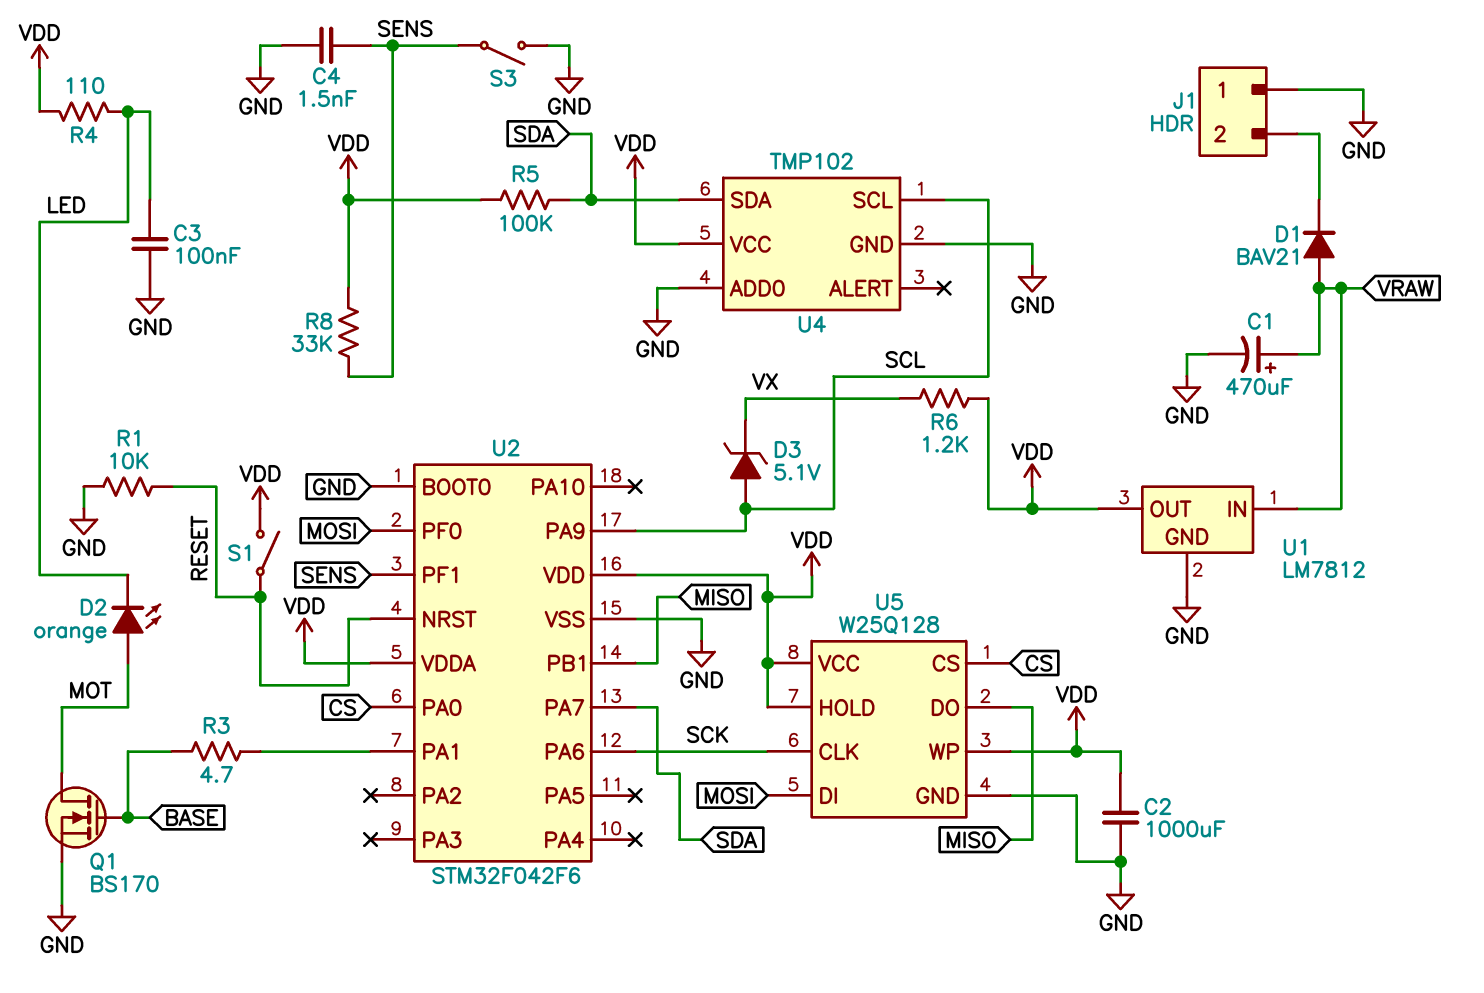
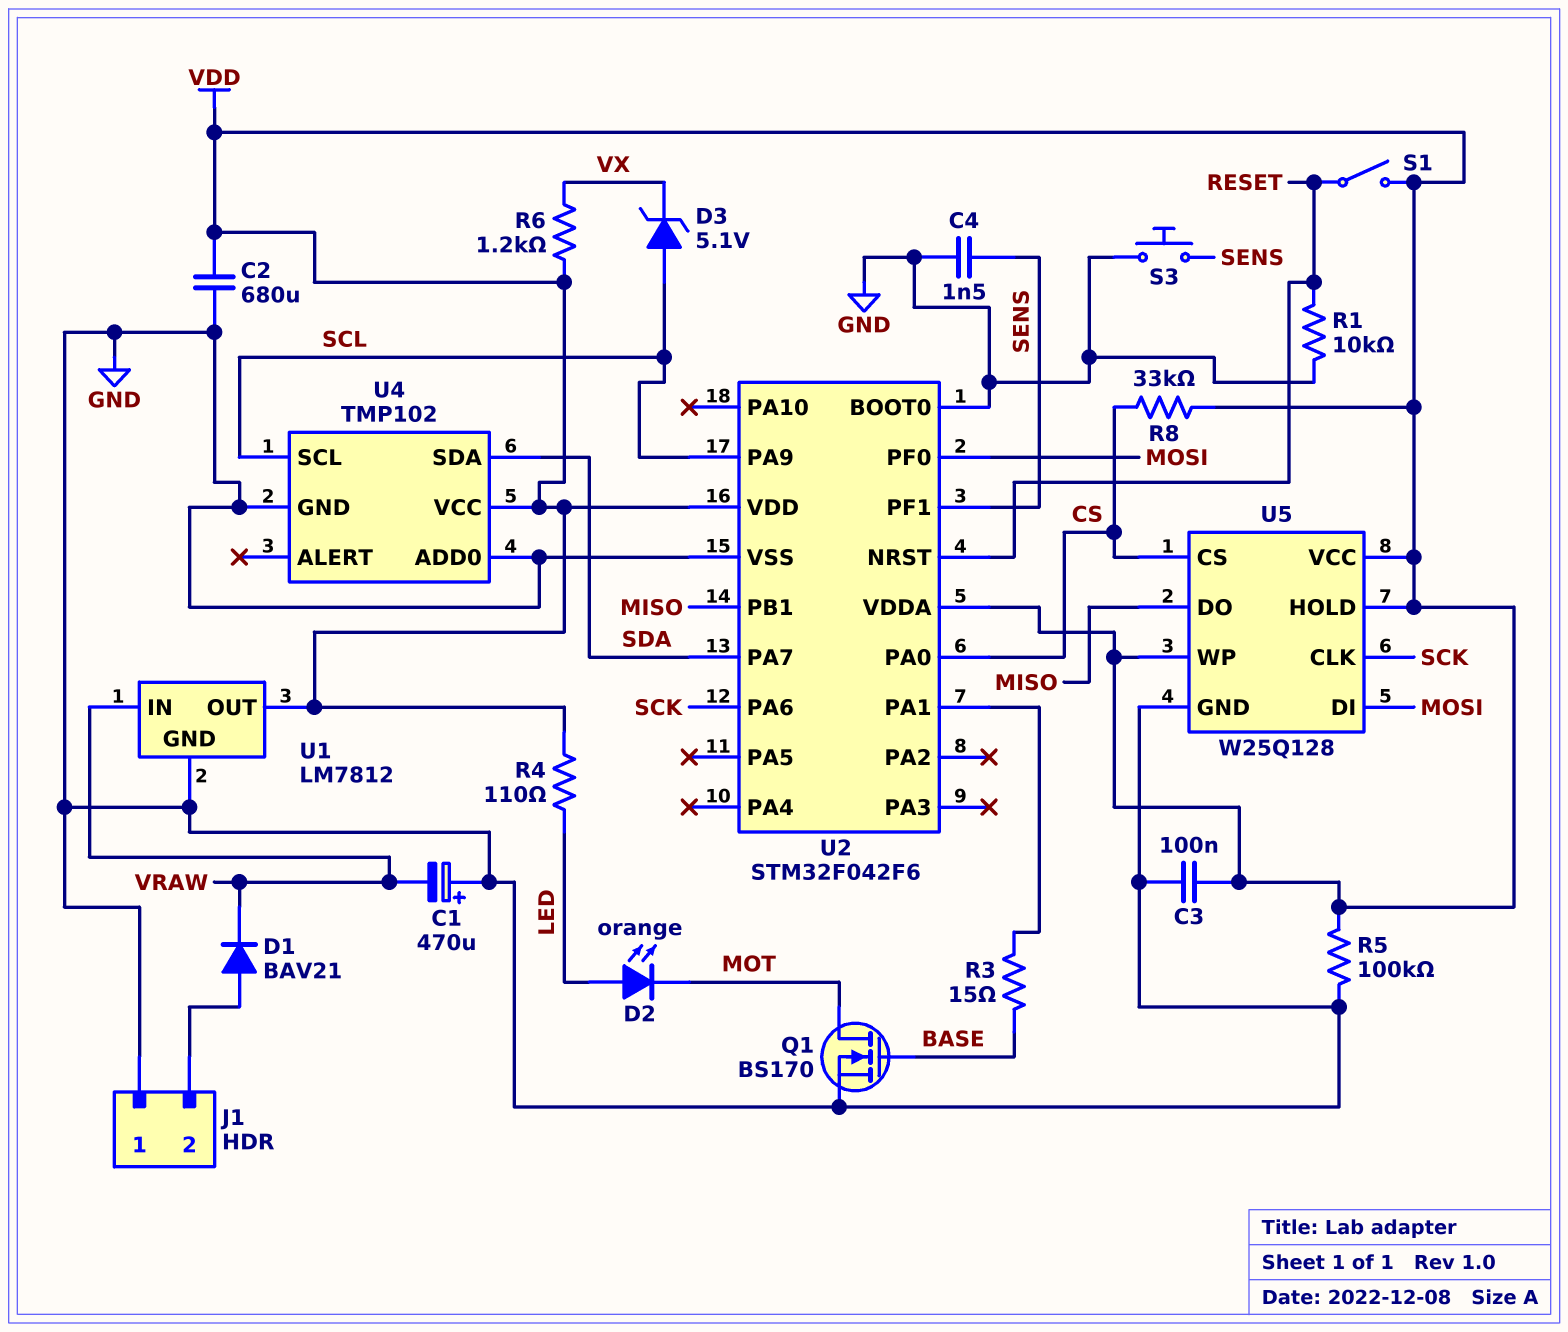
C1: 470uF (plus VRAW, minus GND) -> 470uF (plus GND, minus VRAW)
C2: 1000uF (GND, VDD) -> 680uF (GND, VDD)
C3: 100nF (GND, LED) -> 100nF (GND, VDD)
D1: diode BAV21 (A VRAW, K J1/2) -> diode BAV21 (A J1/2, K VRAW)
D2: LED orange (A MOT, K LED) -> LED orange (A LED, K MOT)
R3: 4.7 (BASE, U2/PA1) -> 15 (BASE, U2/PA1)
R5: 100k (SDA, VDD) -> 100k (GND, VDD)
R8: 33k (SENS, VDD) -> 33k (CS, VDD)
S3: switch (GND, SENS) -> button (GND, SENS)

